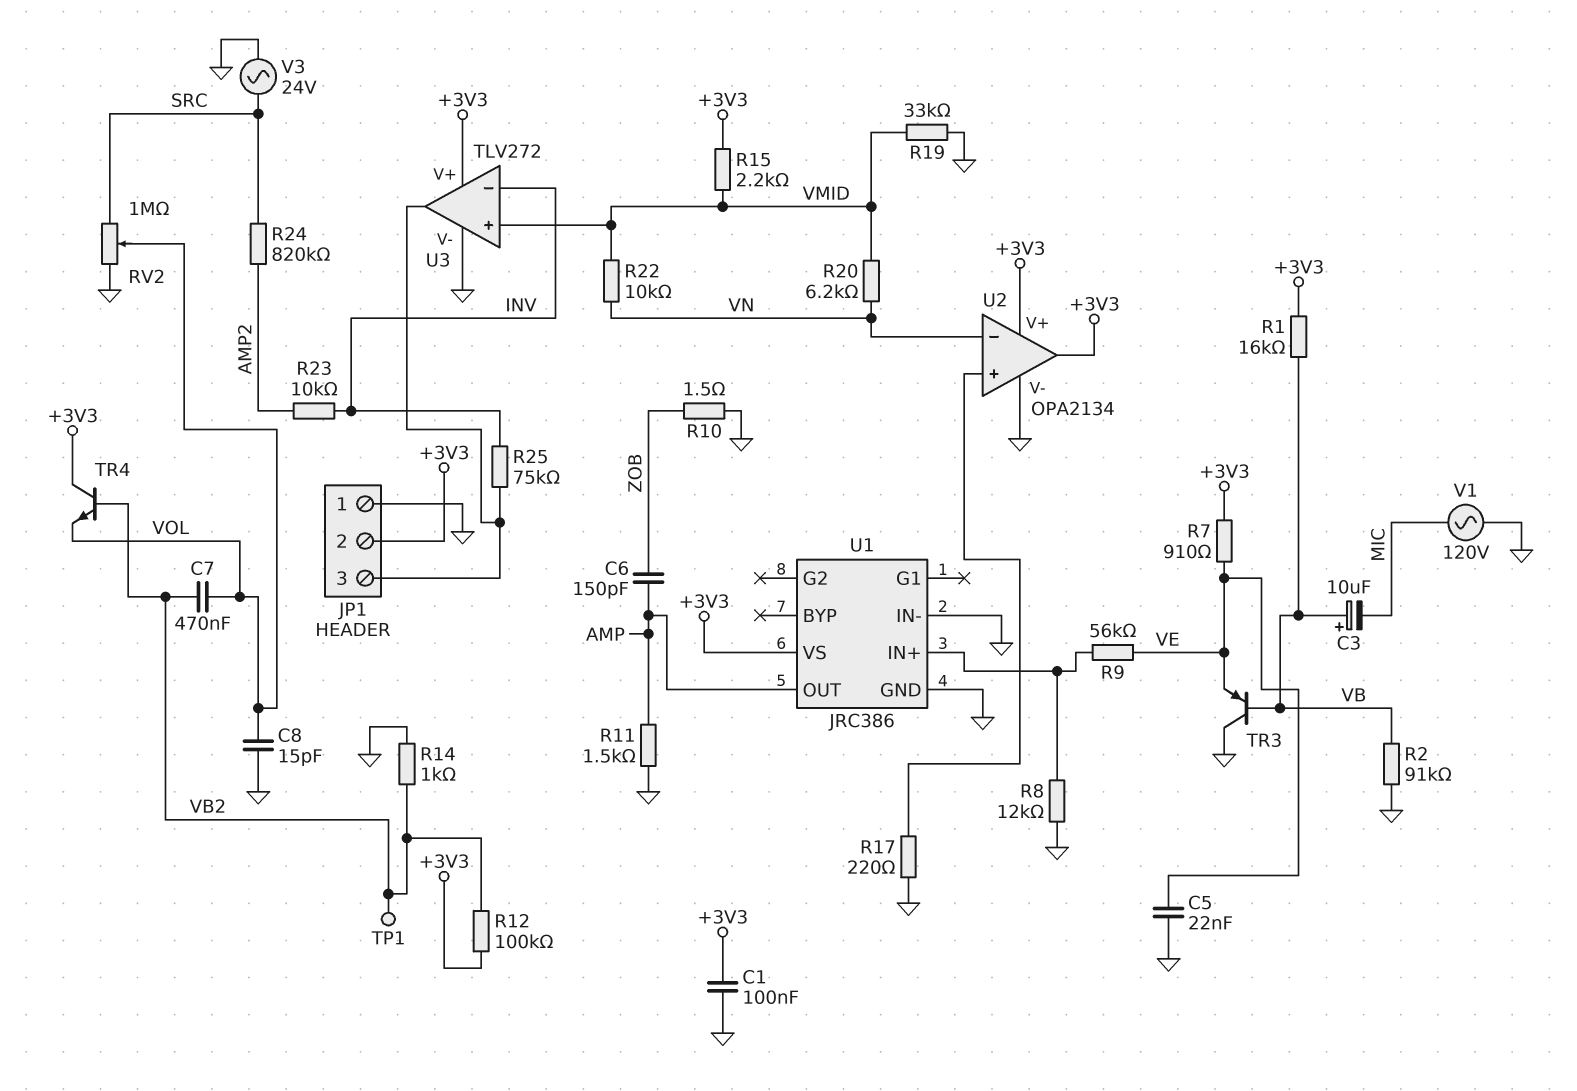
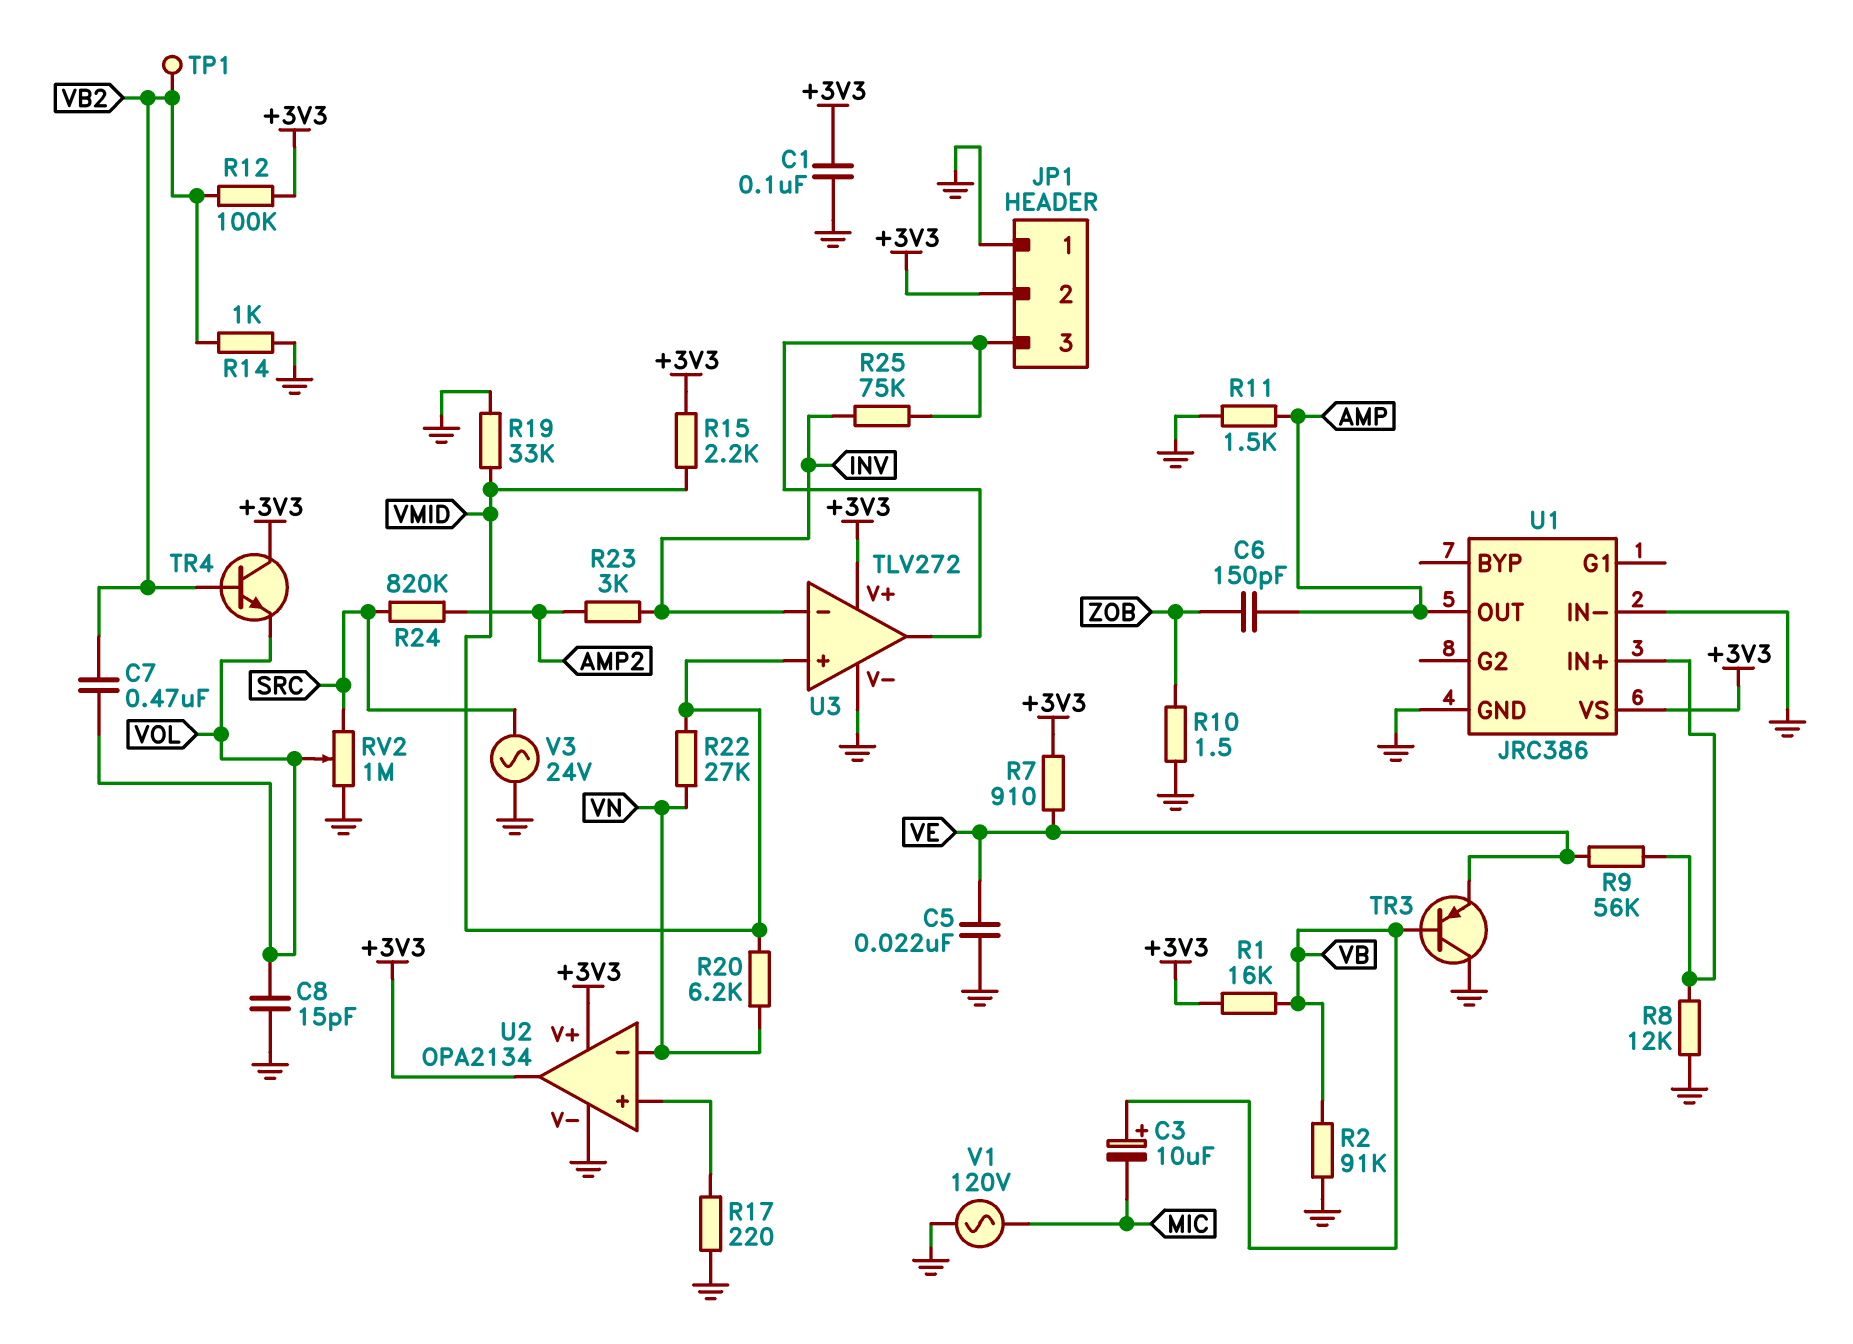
R22: 10k (VMID, VN) -> 27k (VMID, VN)
R23: 10k (AMP2, INV) -> 3k (AMP2, INV)

